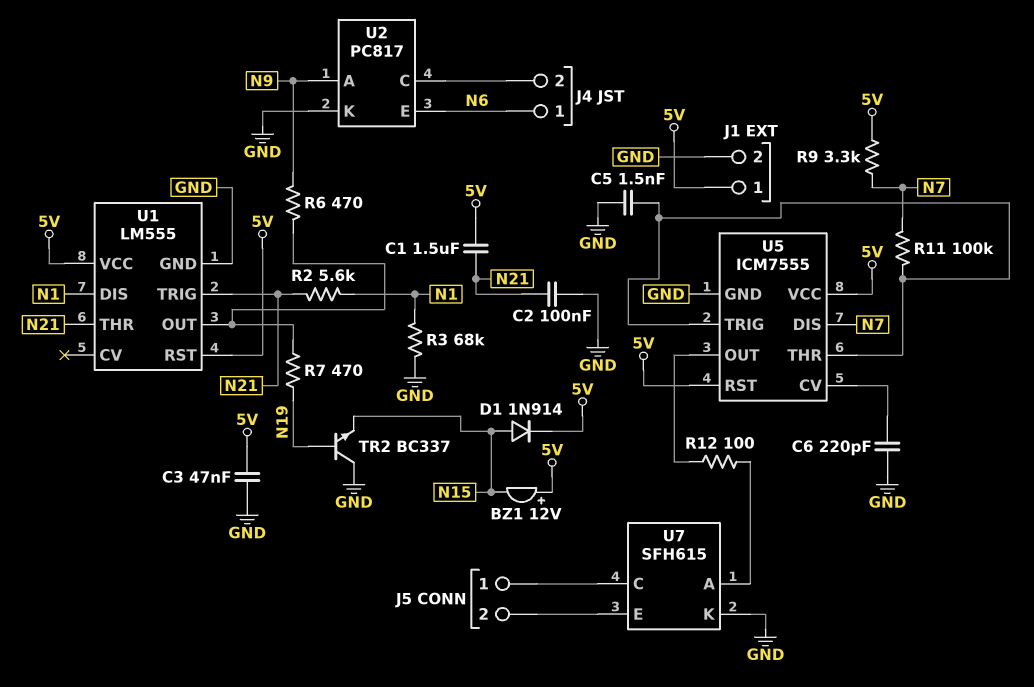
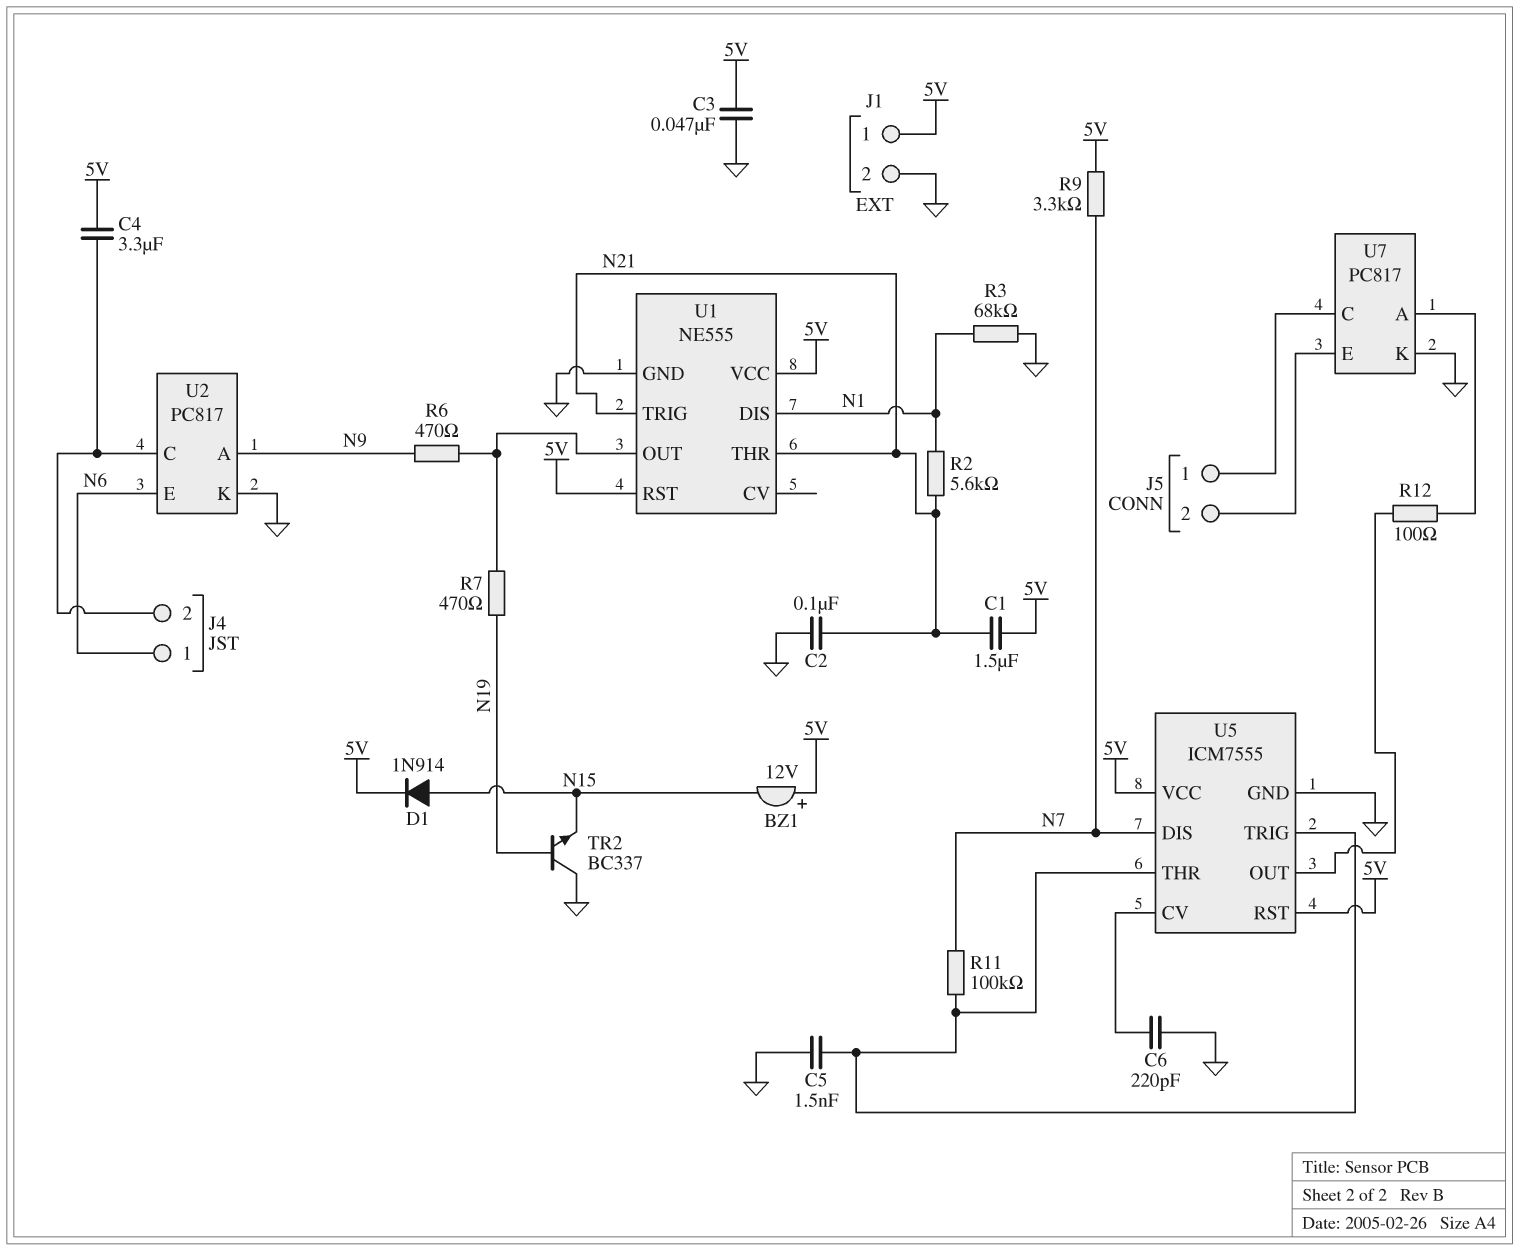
C4: none -> 3.3uF (5V, J4/2)
U1: LM555 -> NE555
U7: SFH615 -> PC817

